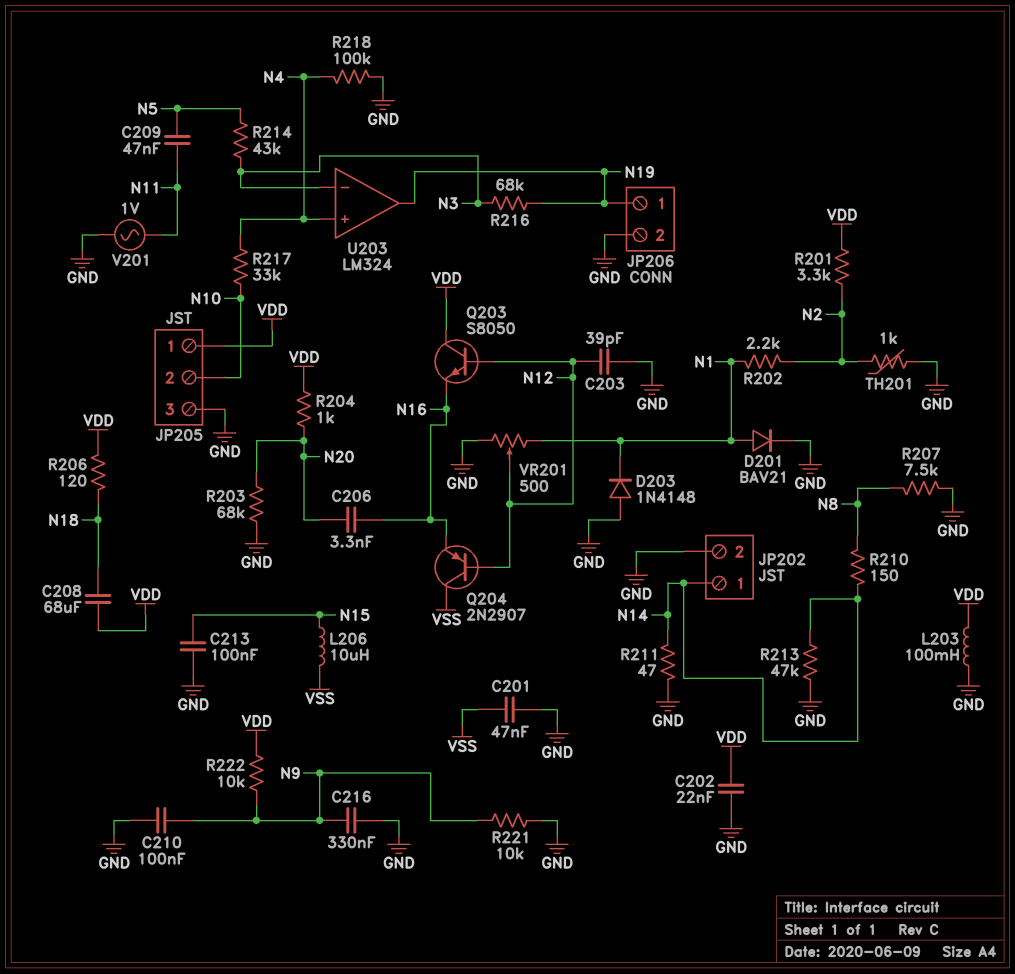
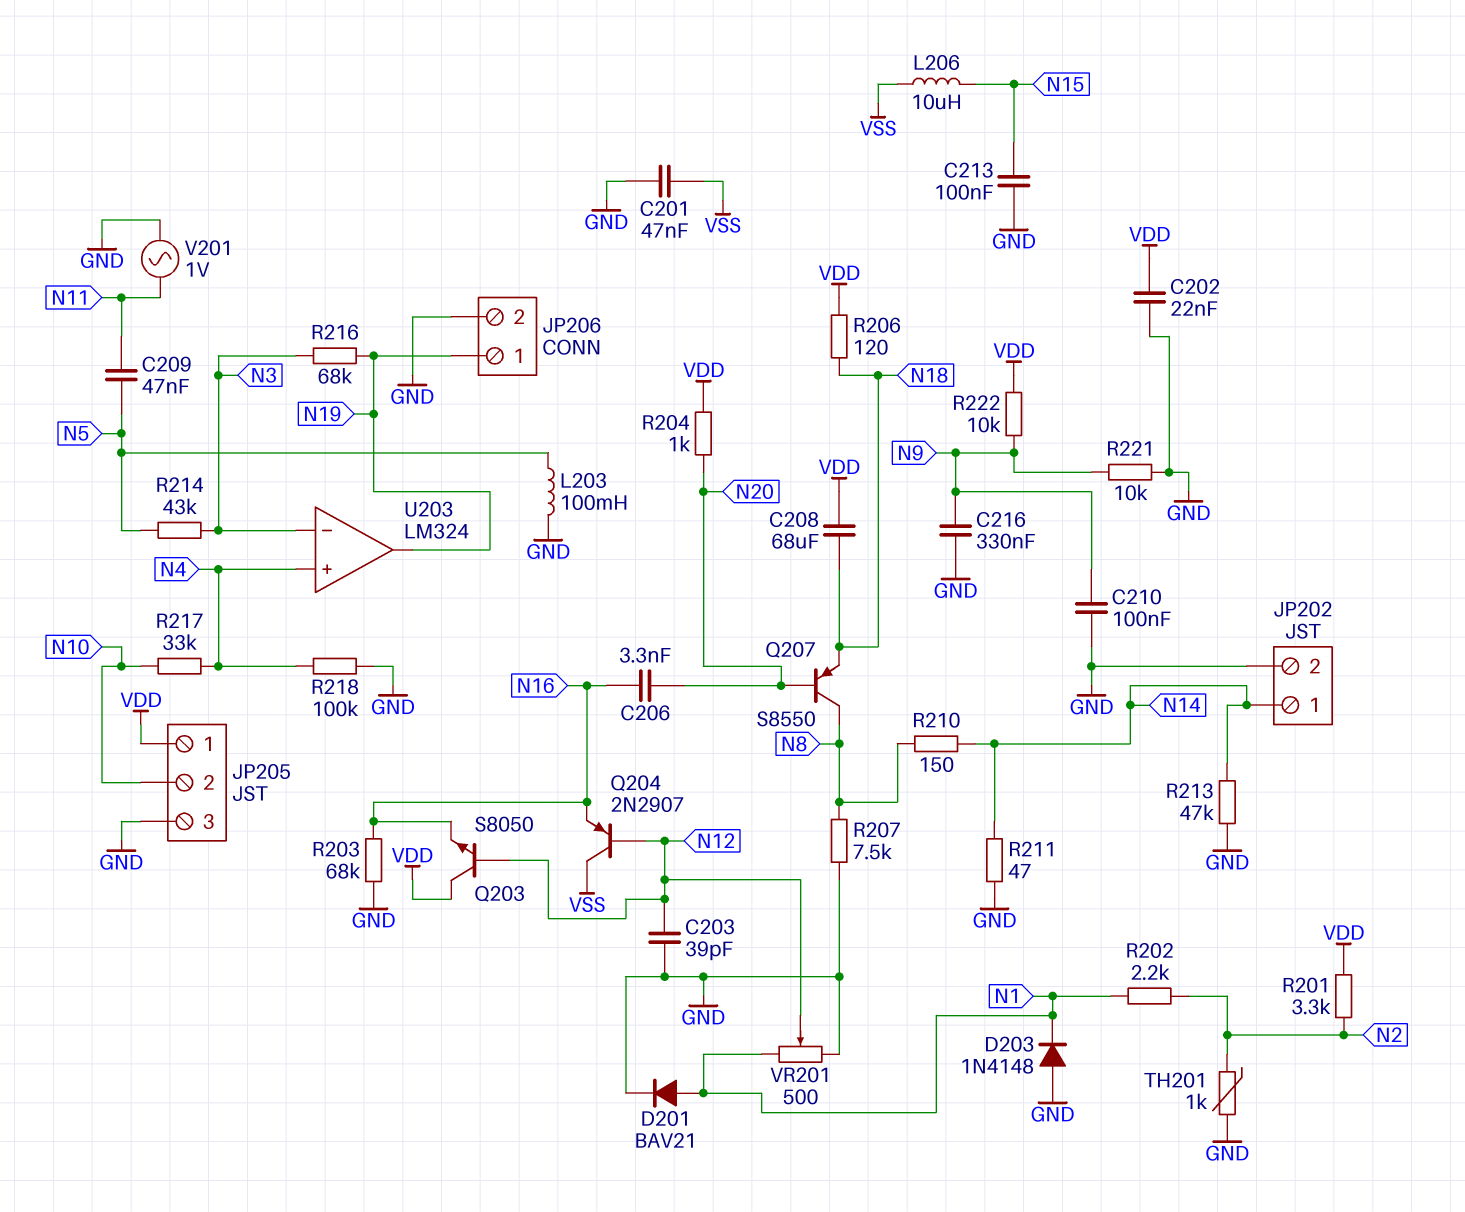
L203: 100mH (GND, VDD) -> 100mH (GND, N5)
Q207: none -> PNP S8550 (B N20, C N8, E N18)
R203: 68k (GND, N20) -> 68k (GND, N16)

